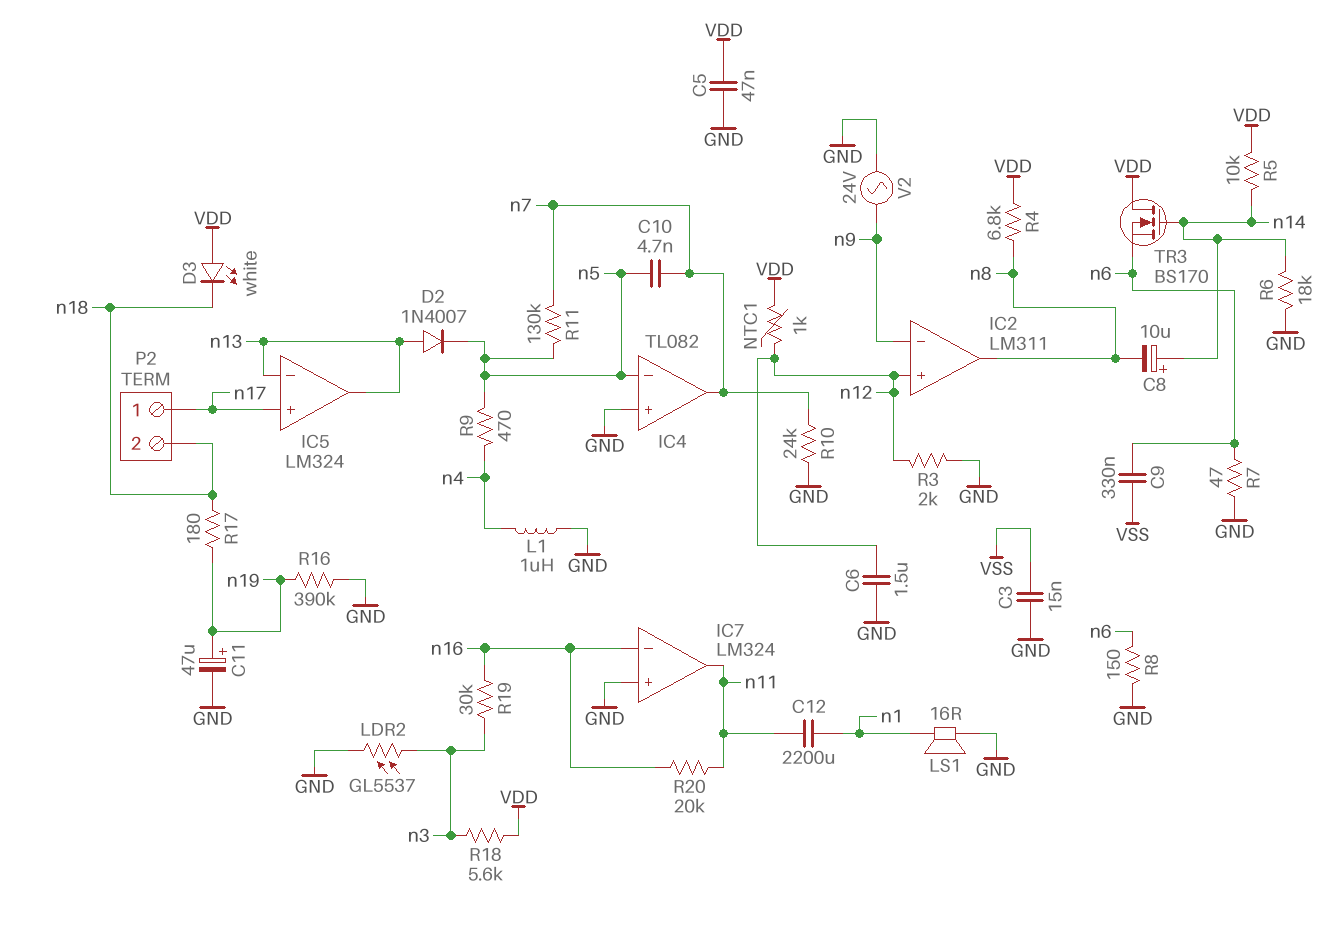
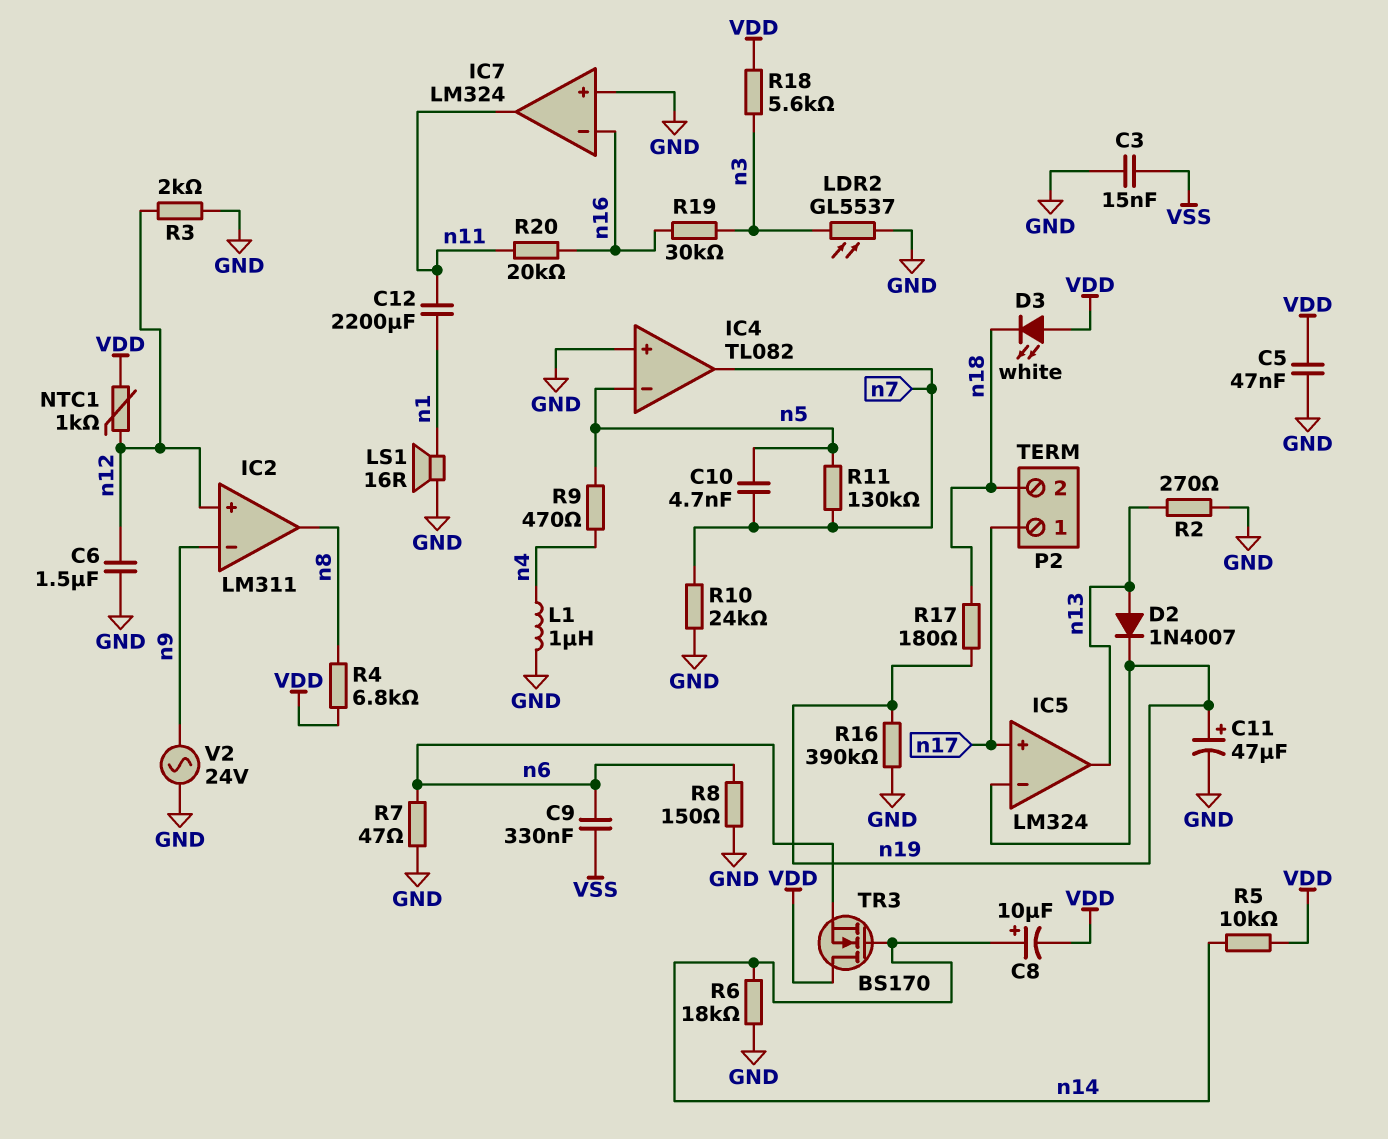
C8: 10uF (plus n14, minus n8) -> 10uF (plus n14, minus VDD)
D2: diode 1N4007 (A n13, K n5) -> diode 1N4007 (A n13, K n19)
IC5 pin in-: n13 -> n19
R2: none -> 270 (GND, n13)

